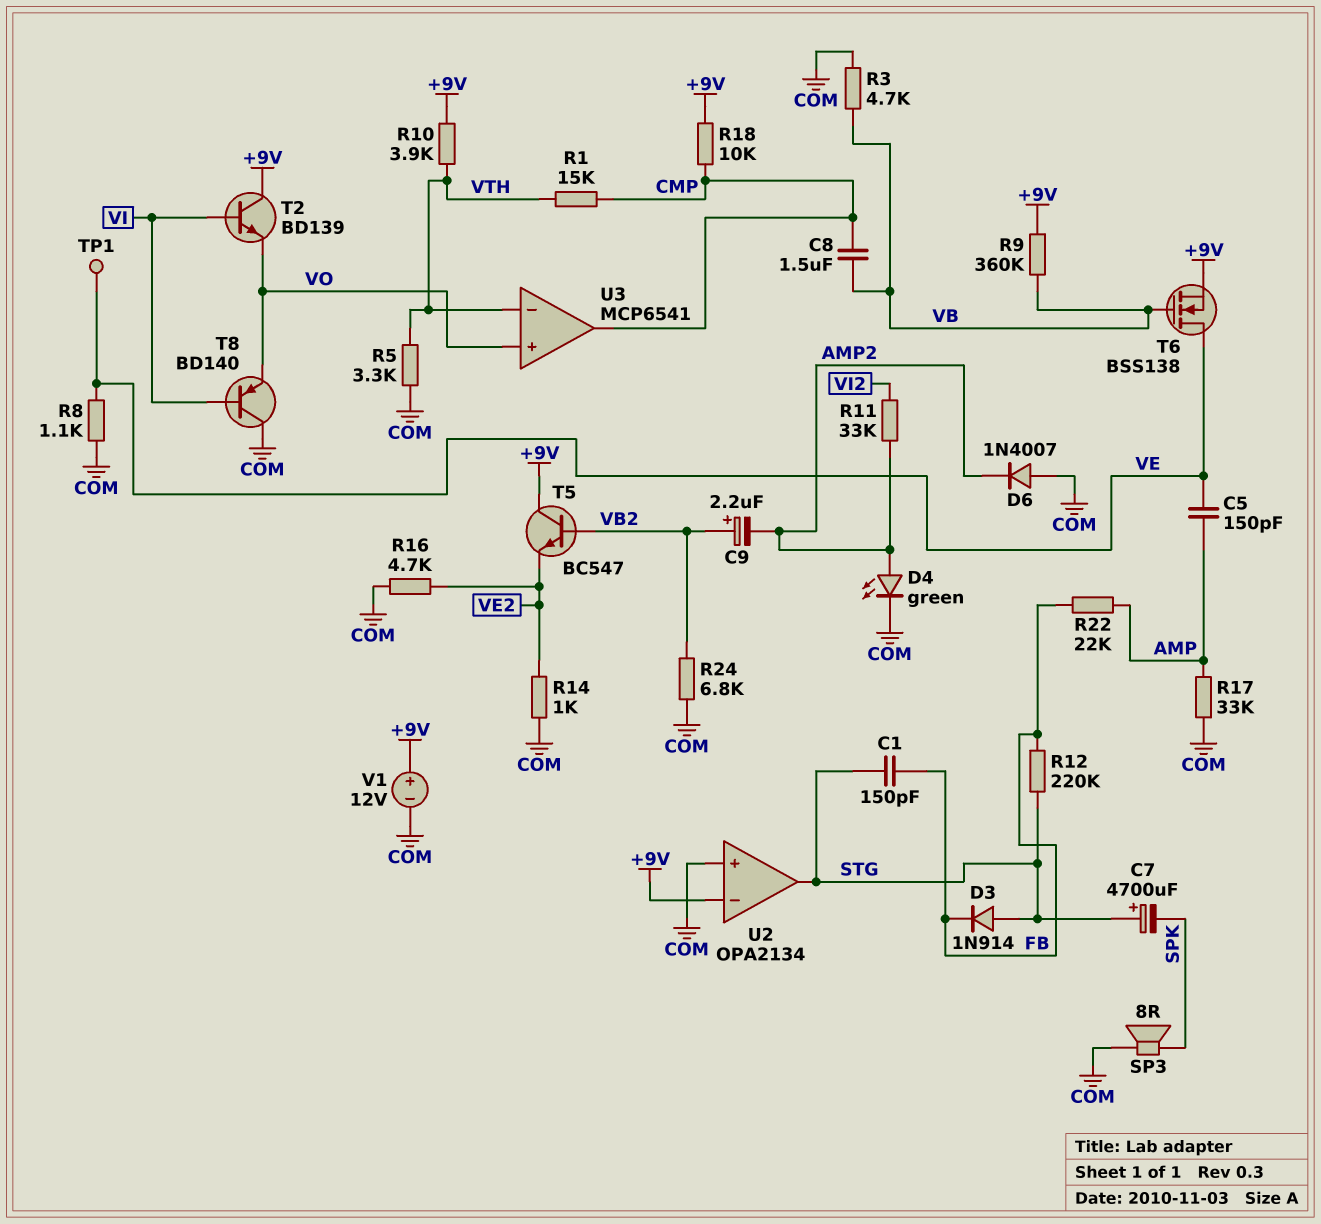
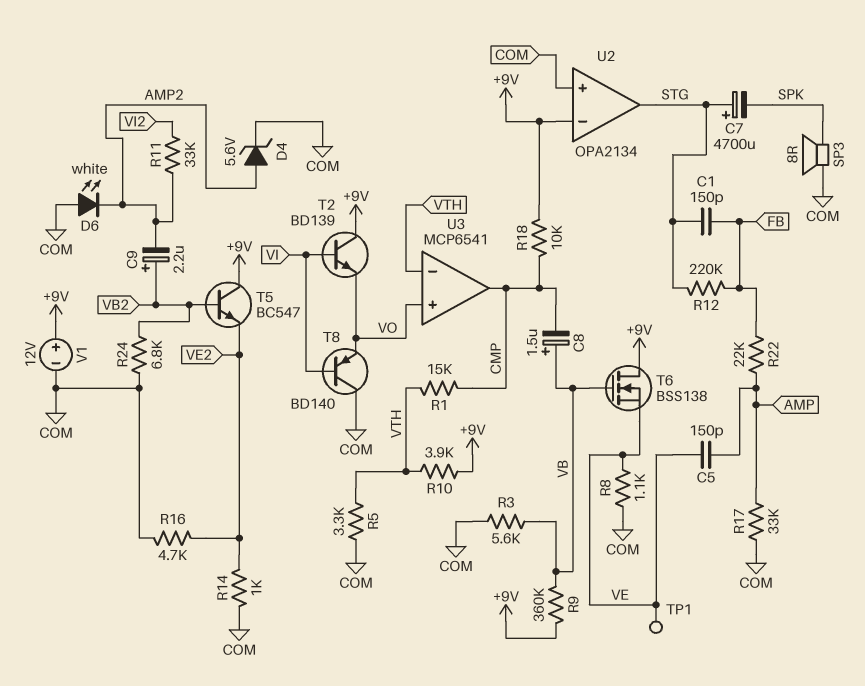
C8: 1.5uF (CMP, VB) -> 1.5uF (plus VB, minus CMP)
D3: diode 1N914 (A STG, K FB) -> none
D4: LED green (A AMP2, K COM) -> zener 5.6V (A AMP2, K COM)
D6: diode 1N4007 (A COM, K AMP2) -> LED white (A COM, K AMP2)
R3: 4.7k (COM, VB) -> 5.6k (COM, VB)
T6: NMOS BSS138 (G VB, D VE, S +9V) -> NMOS BSS138 (G VB, D +9V, S VE)

